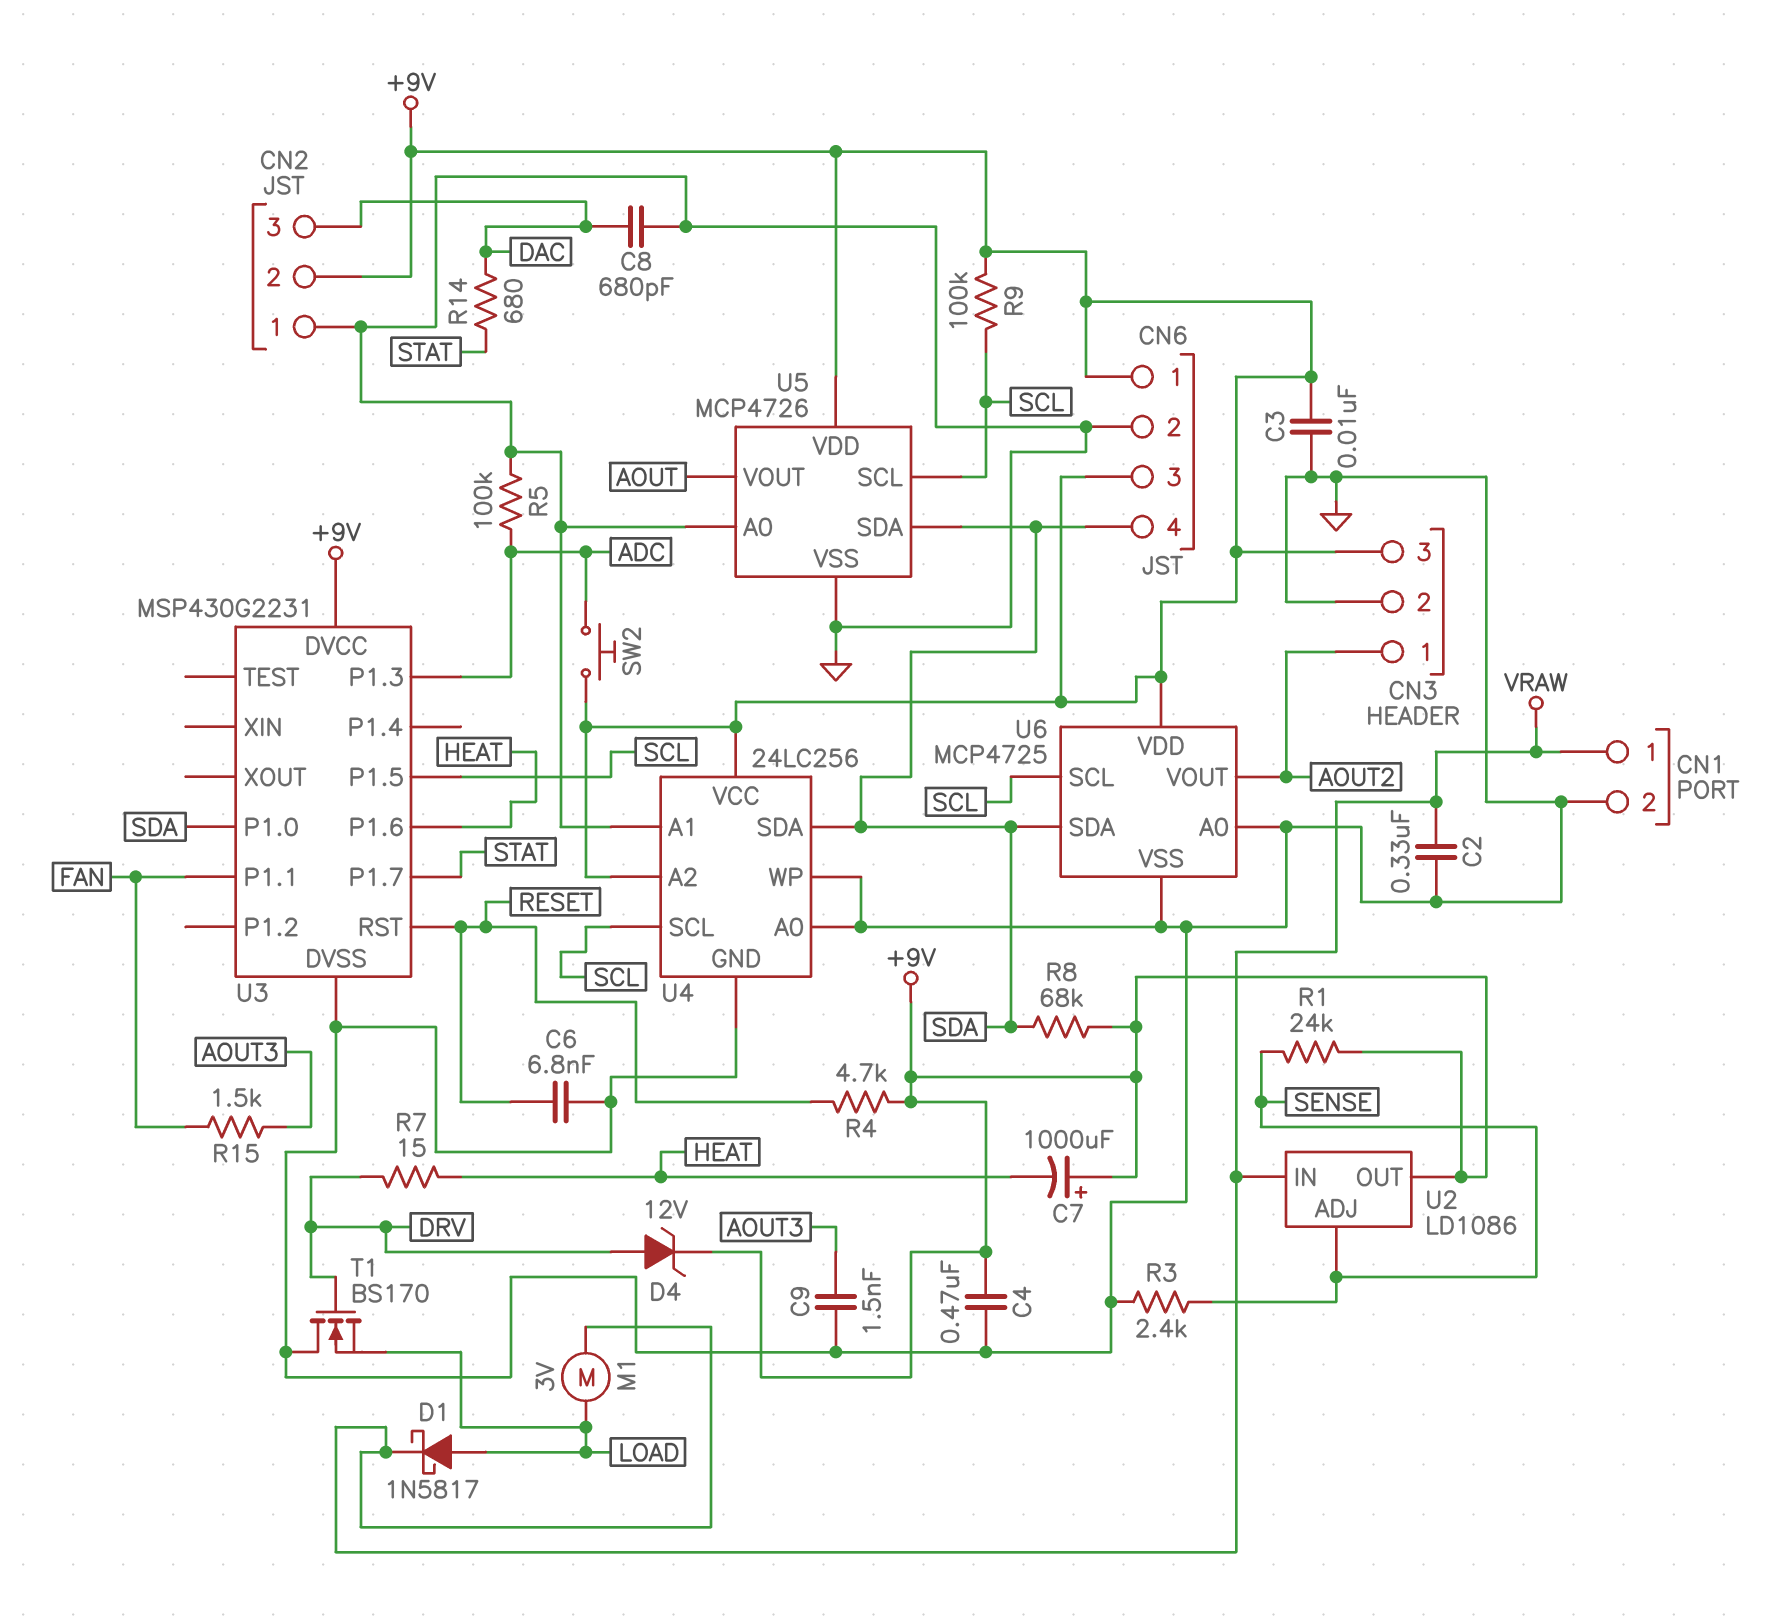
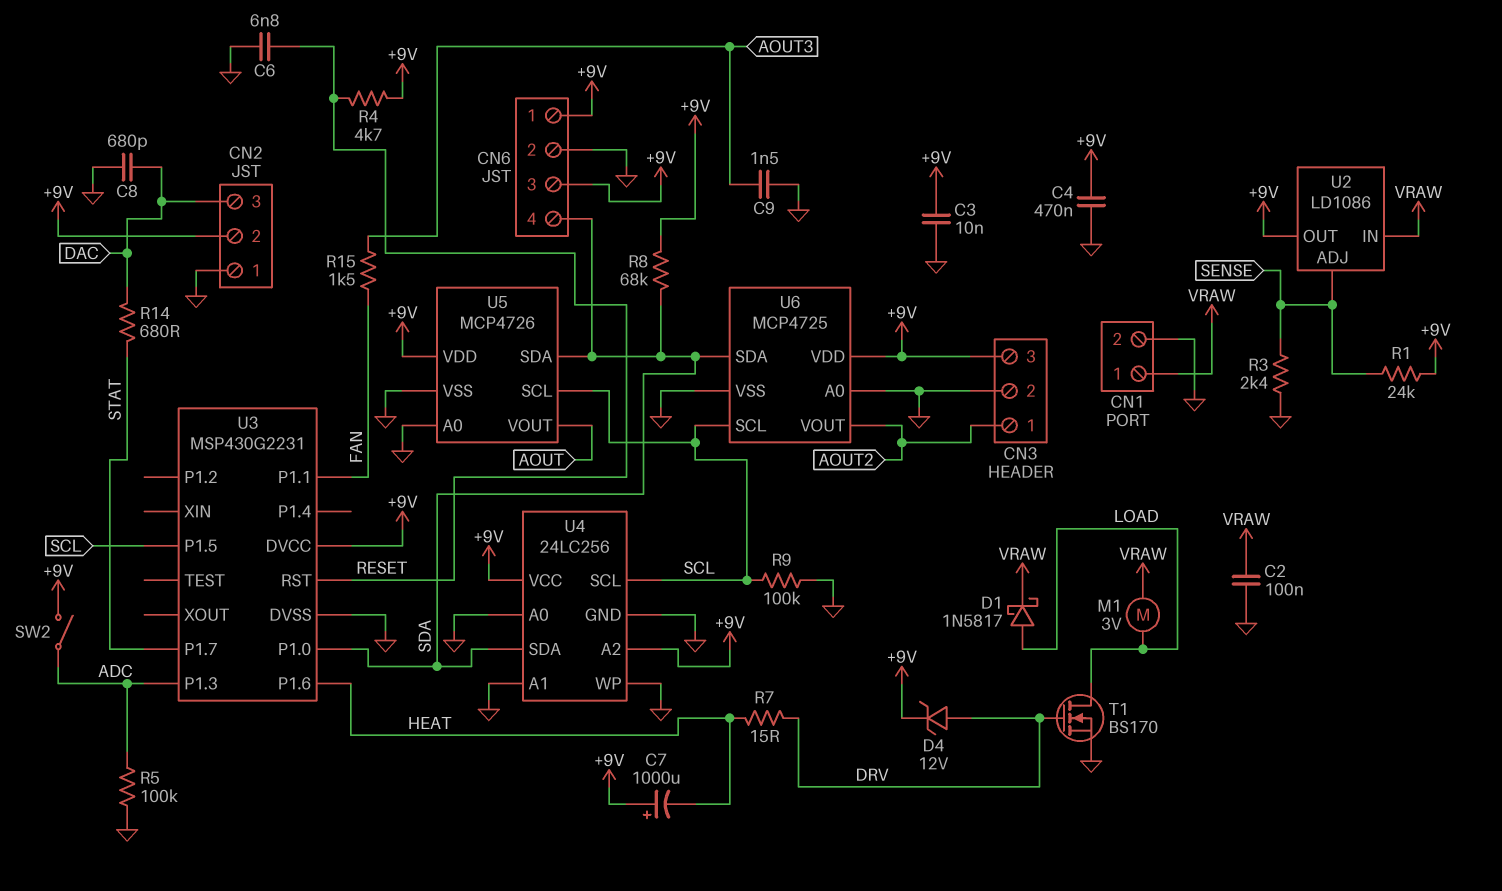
C2: 330nF (GND, VRAW) -> 100nF (GND, VRAW)
R9: 100k (+9V, SCL) -> 100k (GND, SCL)
SW2: button (+9V, ADC) -> switch (+9V, ADC)
T1: NMOS BS170 (G DRV, D GND, S LOAD) -> NMOS BS170 (G DRV, D LOAD, S GND)

